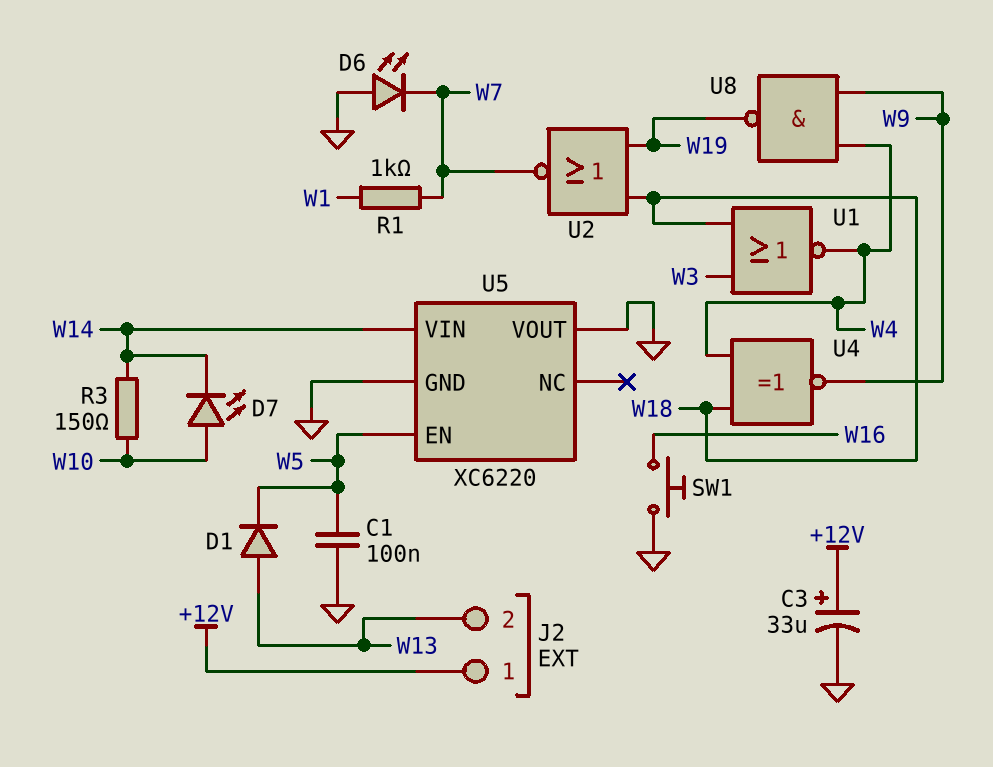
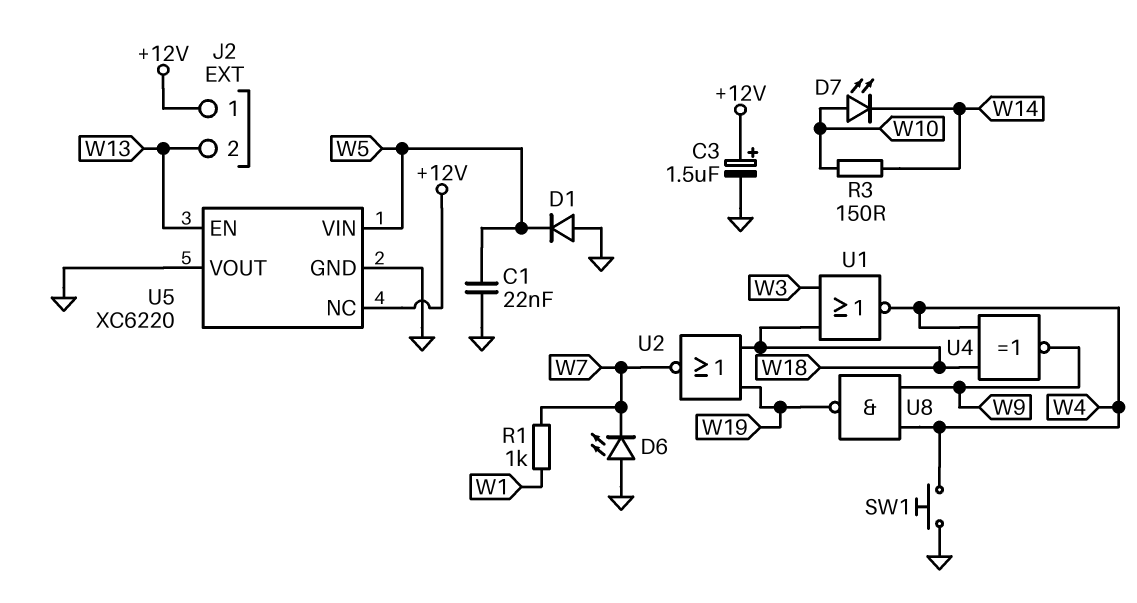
C1: 100nF (GND, W5) -> 22nF (GND, W5)
C3: 33uF (plus +12V, minus GND) -> 1.5uF (plus +12V, minus GND)
D1: diode (A W13, K W5) -> diode (A GND, K W5)
SW1: button (GND, W16) -> button (GND, W4)
U5 pin EN: W5 -> W13
U5 pin NC: none -> +12V
U5 pin VIN: W14 -> W5

